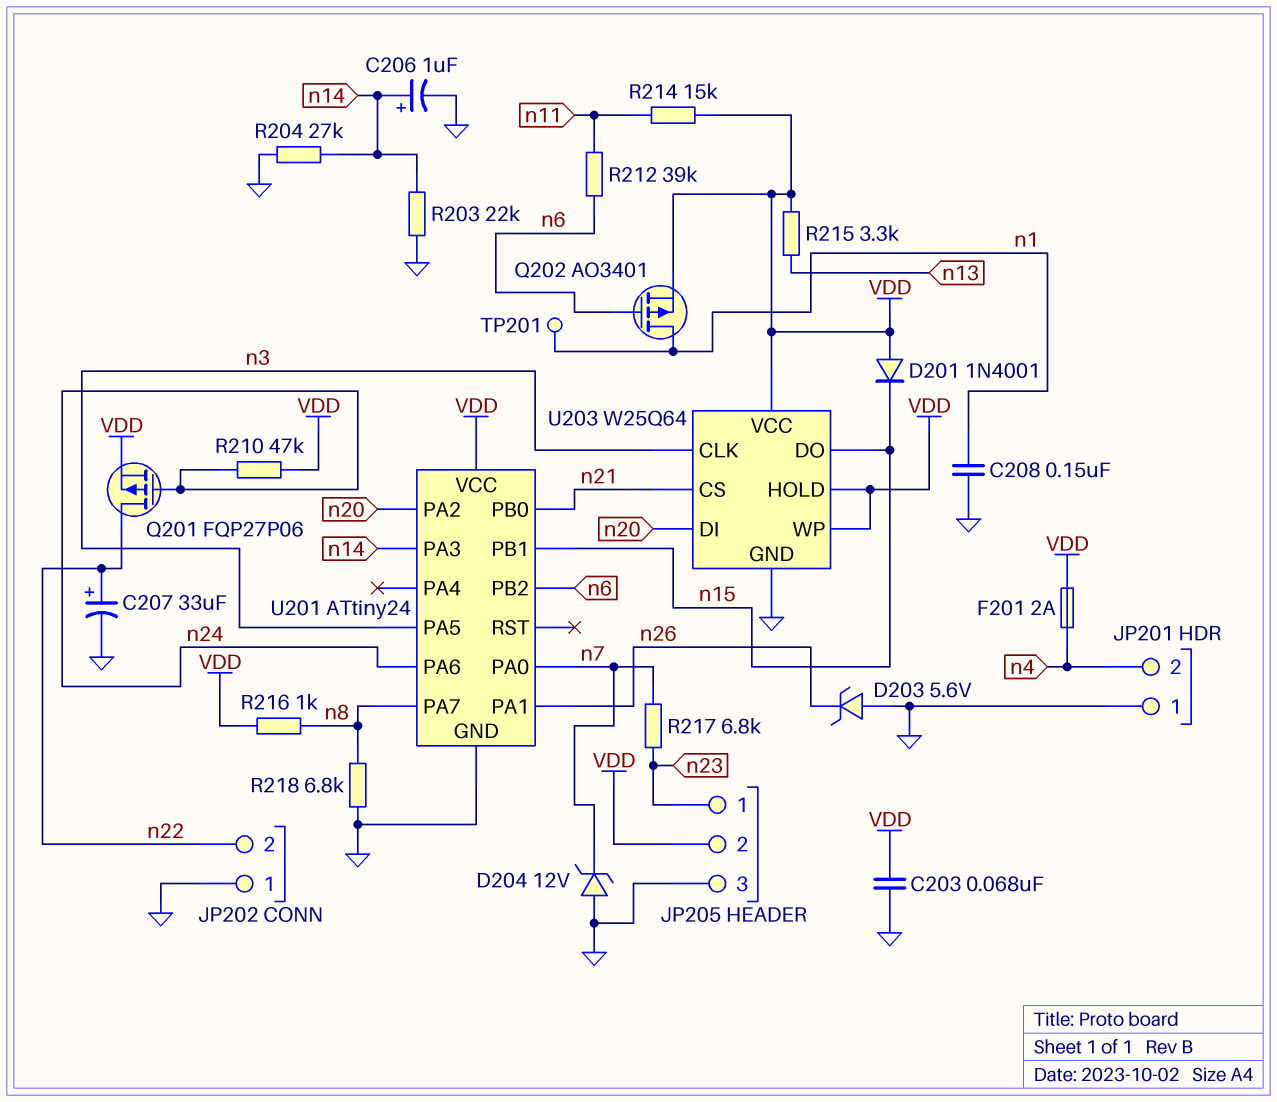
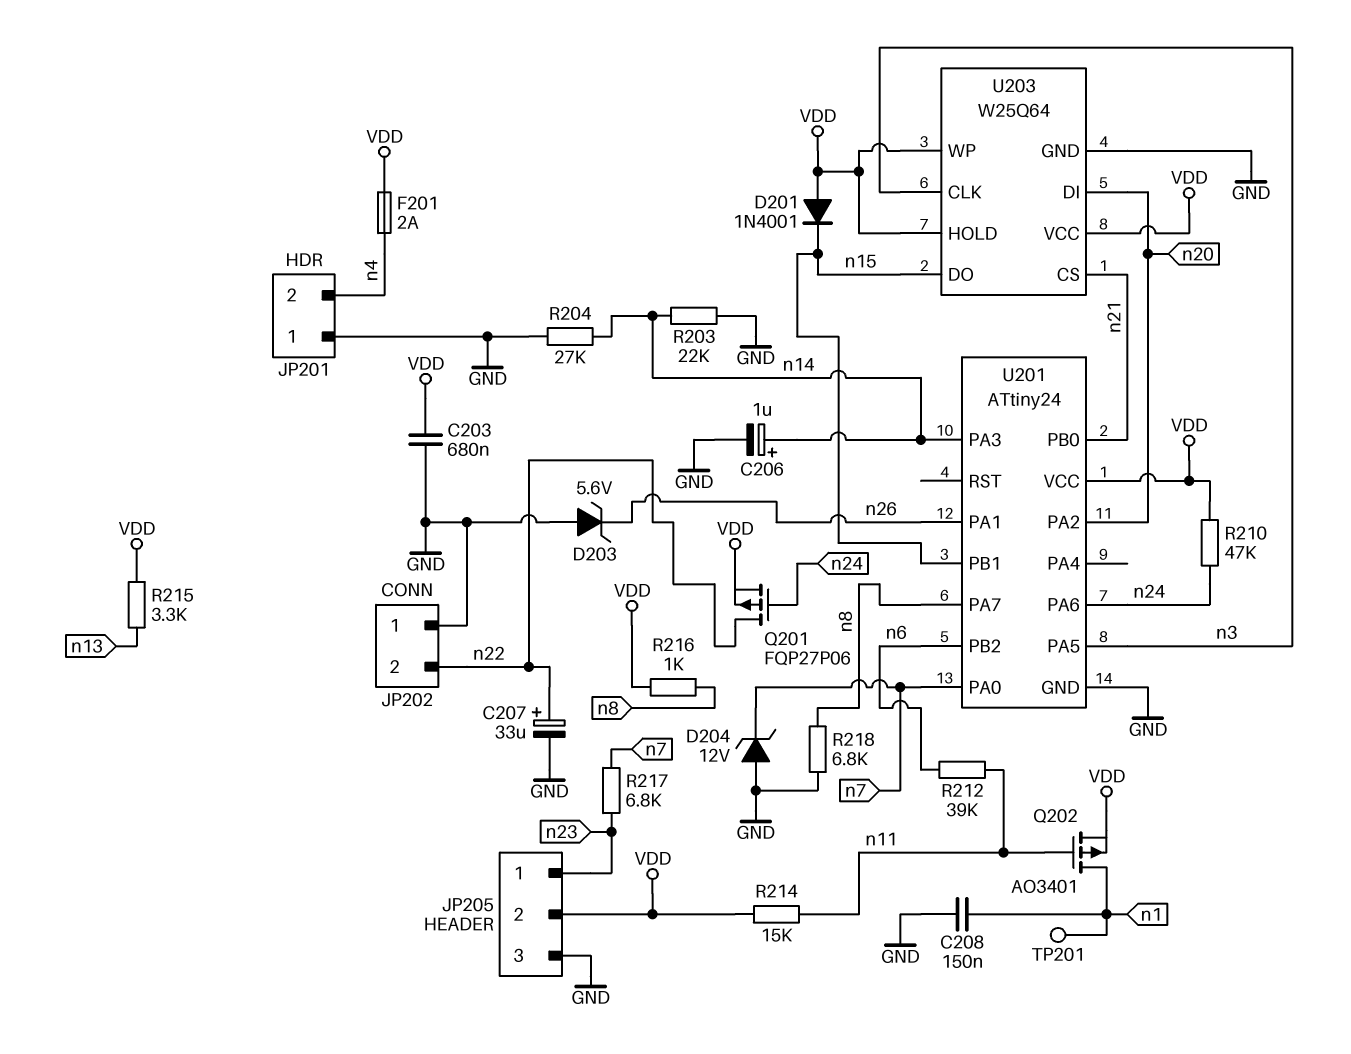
C203: 68nF (GND, VDD) -> 680nF (GND, VDD)
Q202: PMOS AO3401 (G n6, D n1, S VDD) -> PMOS AO3401 (G n11, D n1, S VDD)

